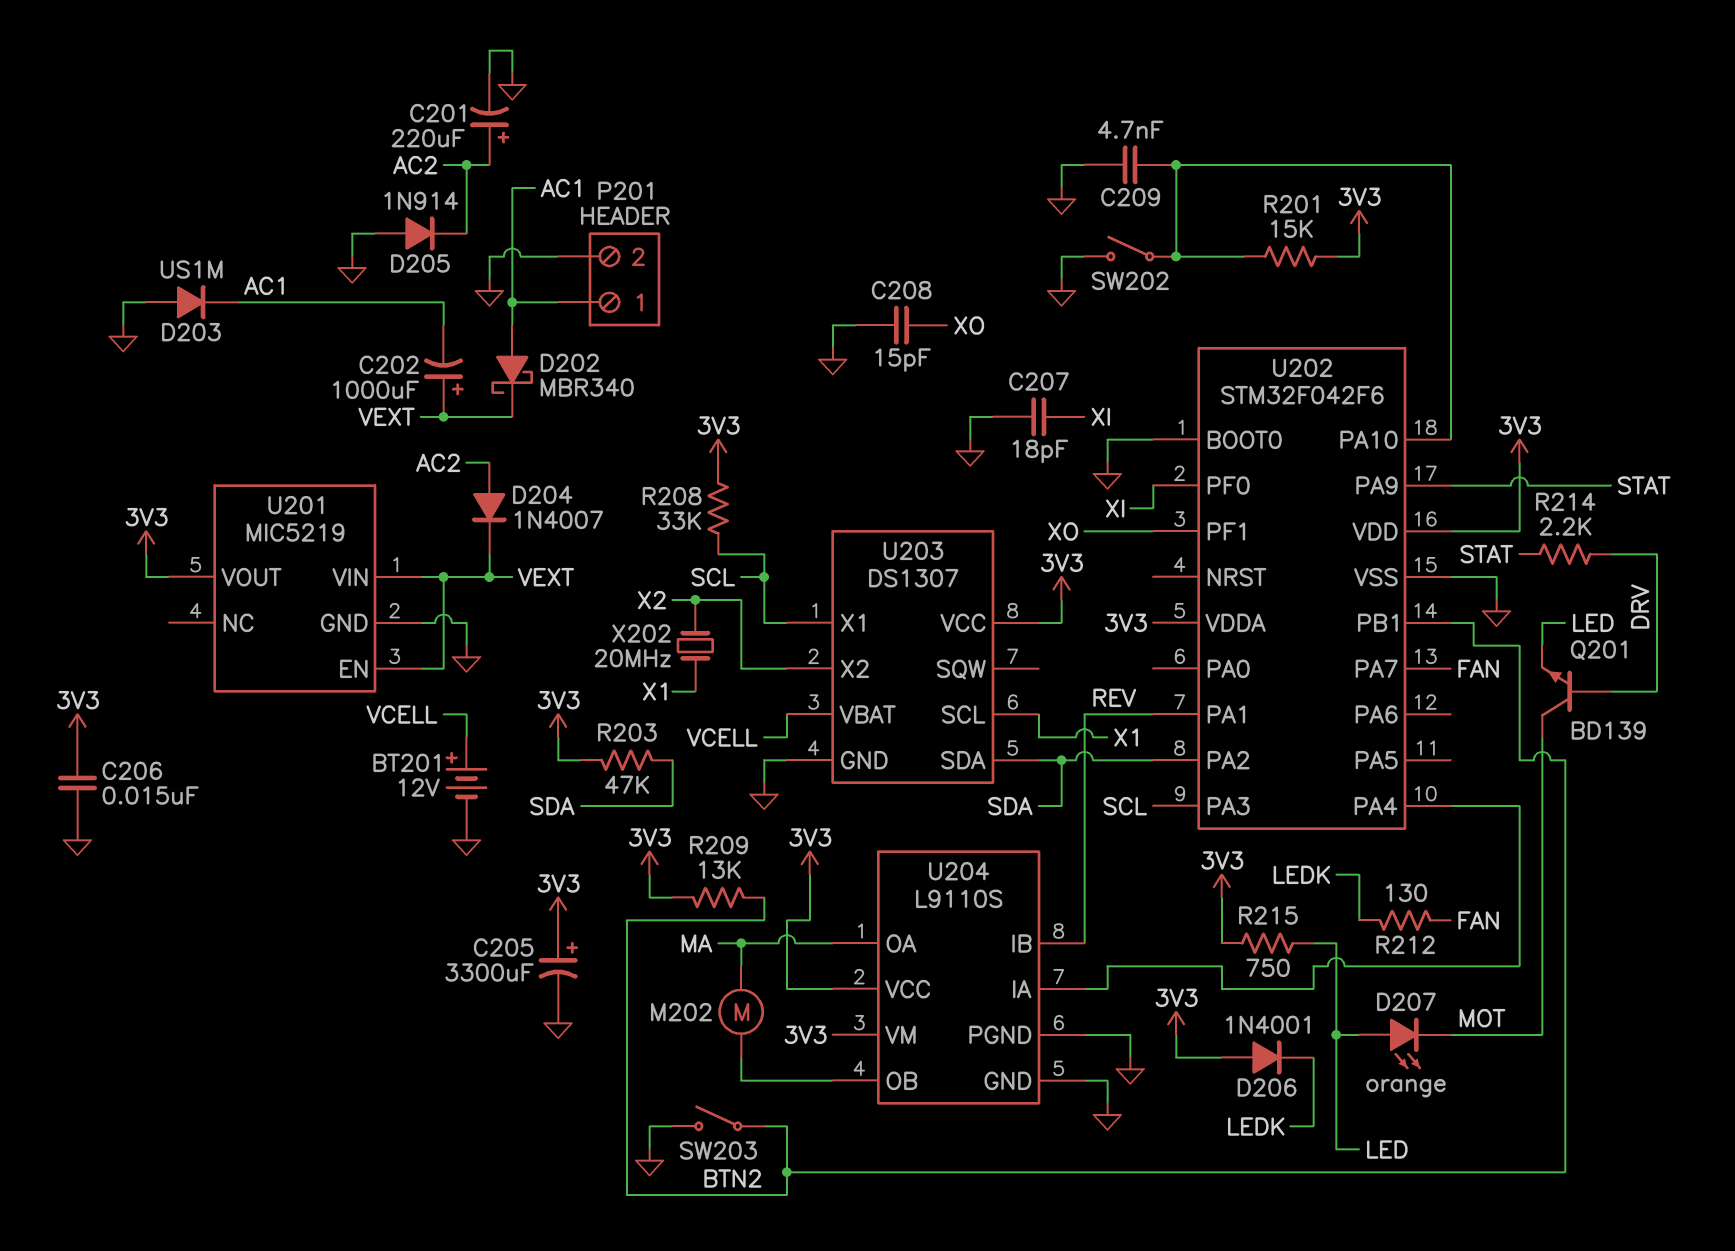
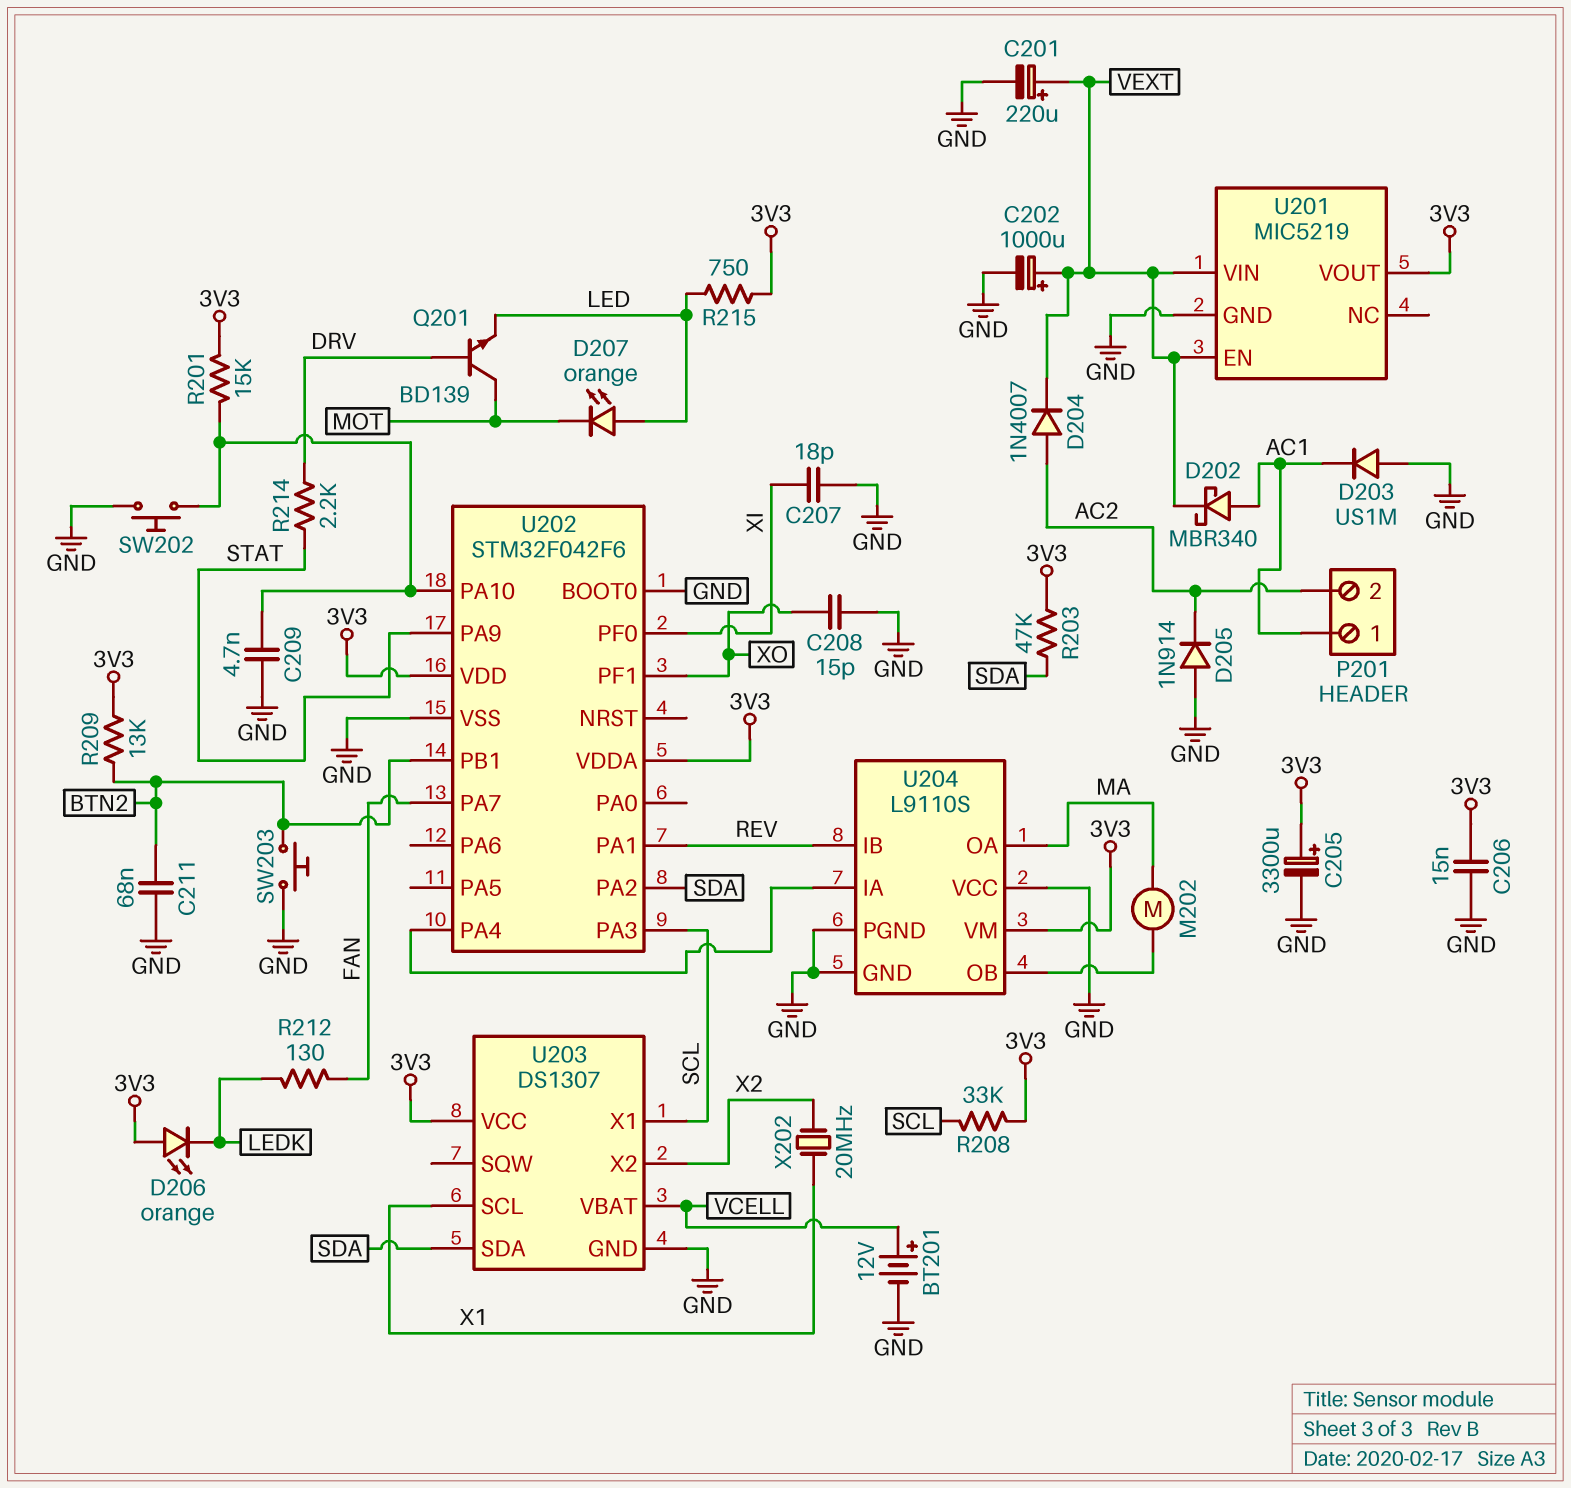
C201: 220uF (plus AC2, minus GND) -> 220uF (plus VEXT, minus GND)
C202: 1000uF (plus VEXT, minus AC1) -> 1000uF (plus VEXT, minus GND)
C211: none -> 68nF (BTN2, GND)
D206: diode 1N4001 (A 3V3, K LEDK) -> LED orange (A 3V3, K LEDK)
P201 pin 2: GND -> AC2
SW202: switch (GND, U202/PA10) -> button (GND, U202/PA10)
SW203: switch (BTN2, GND) -> button (BTN2, GND)
U204 pin VCC: 3V3 -> GND

